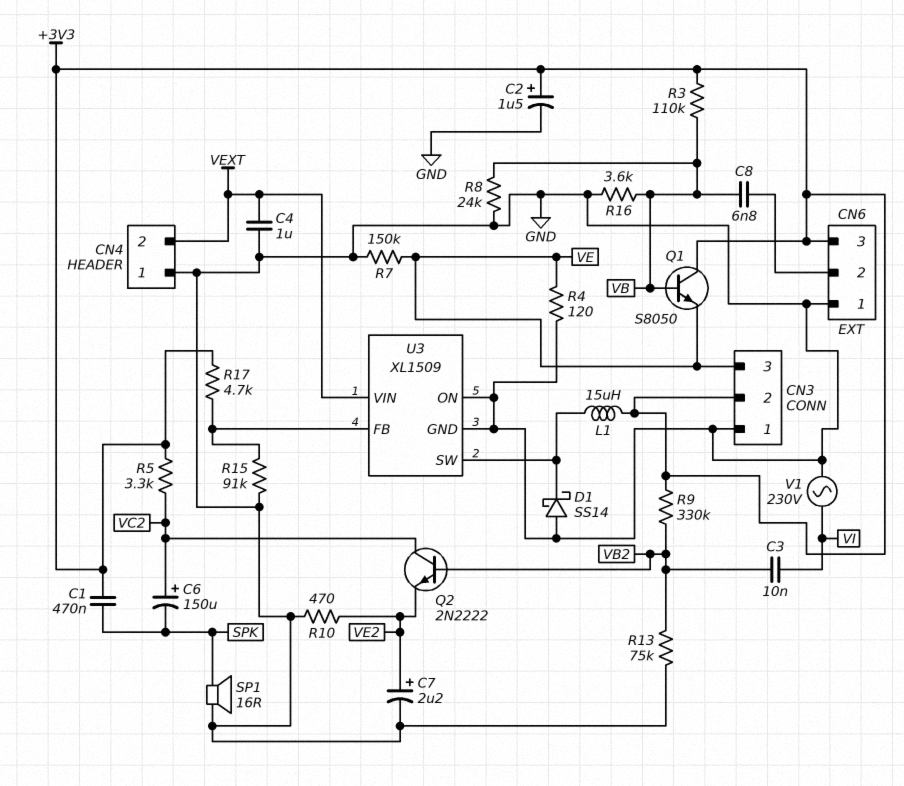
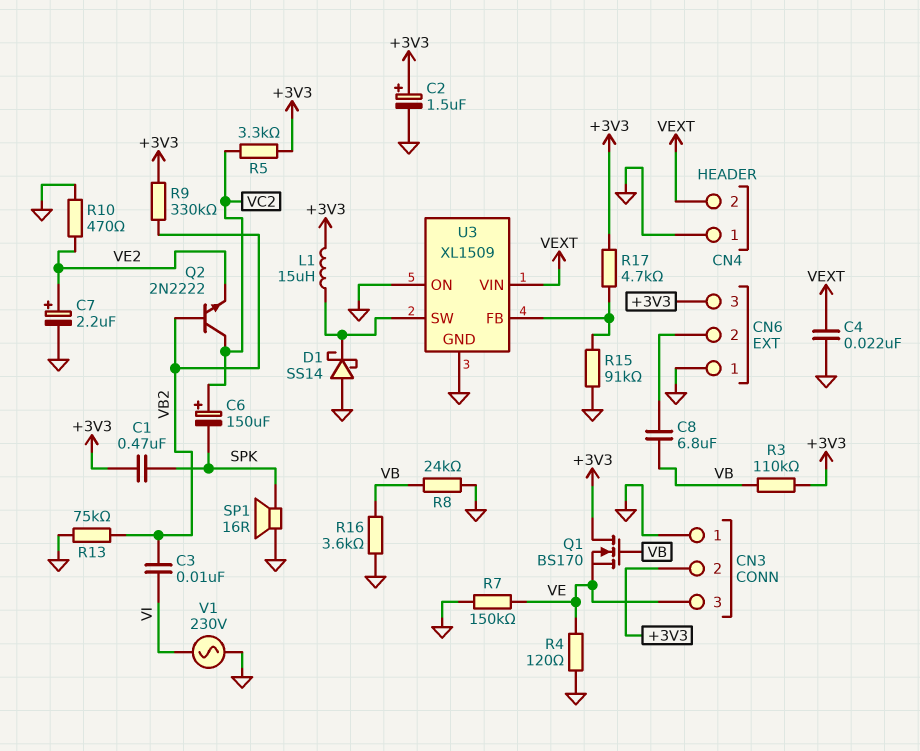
C4: 1uF (GND, VEXT) -> 22nF (GND, VEXT)
C8: 6.8nF (CN6/2, VB) -> 6.8uF (CN6/2, VB)
Q1: NPN S8050 (B VB, C +3V3, E VE) -> NMOS BS170 (G VB, D +3V3, S VE)

